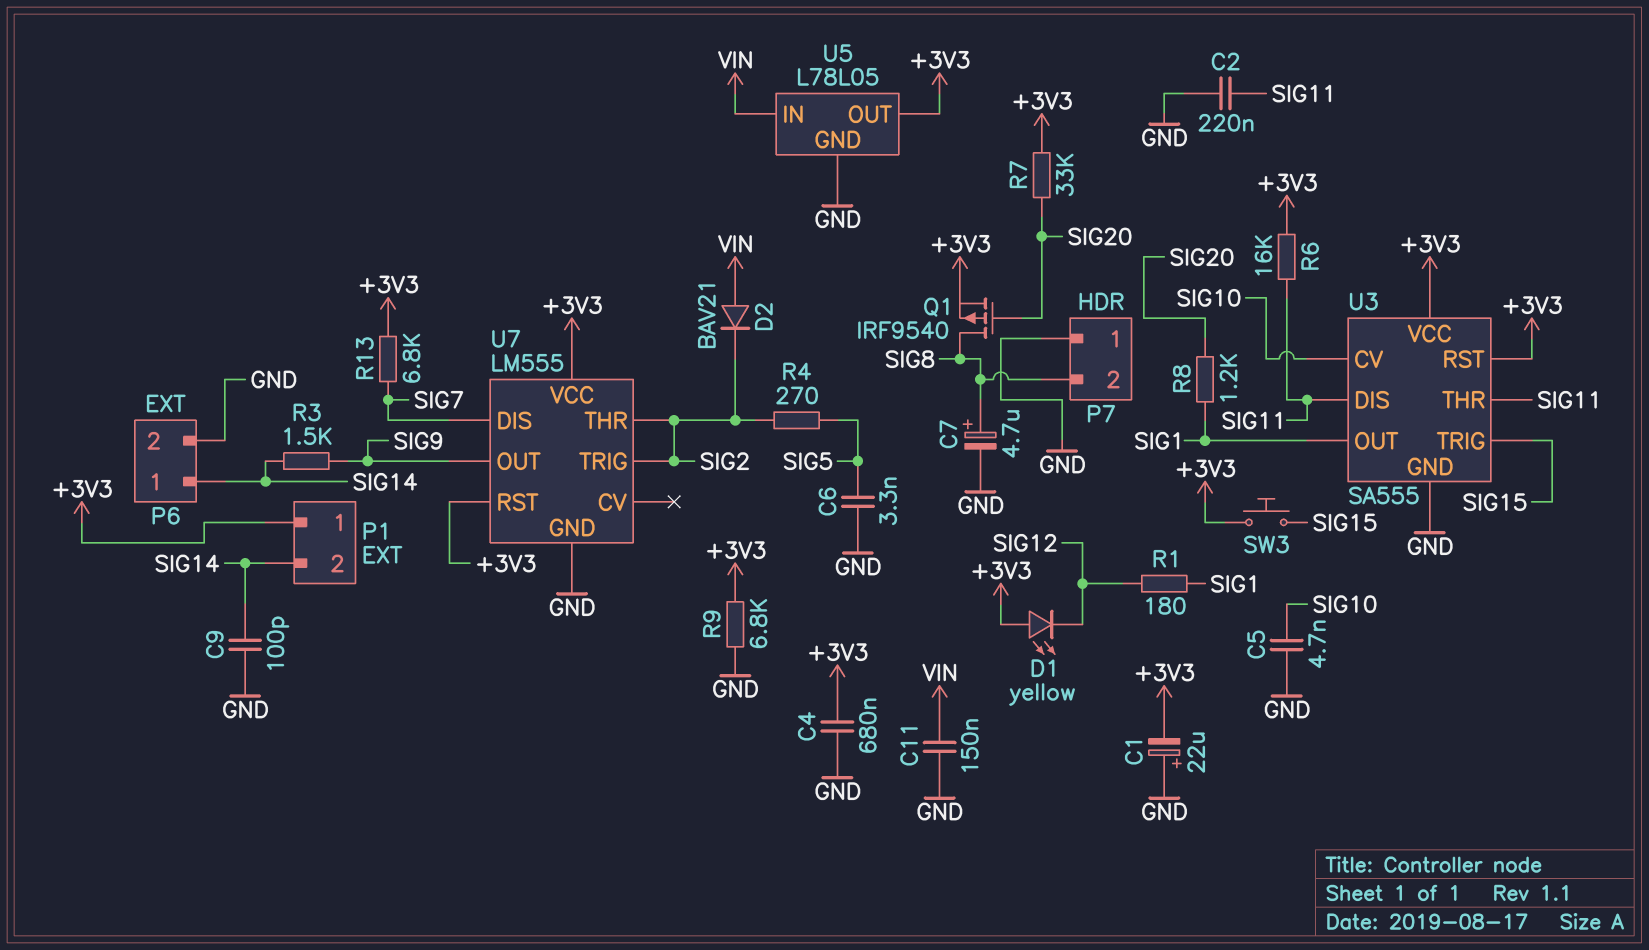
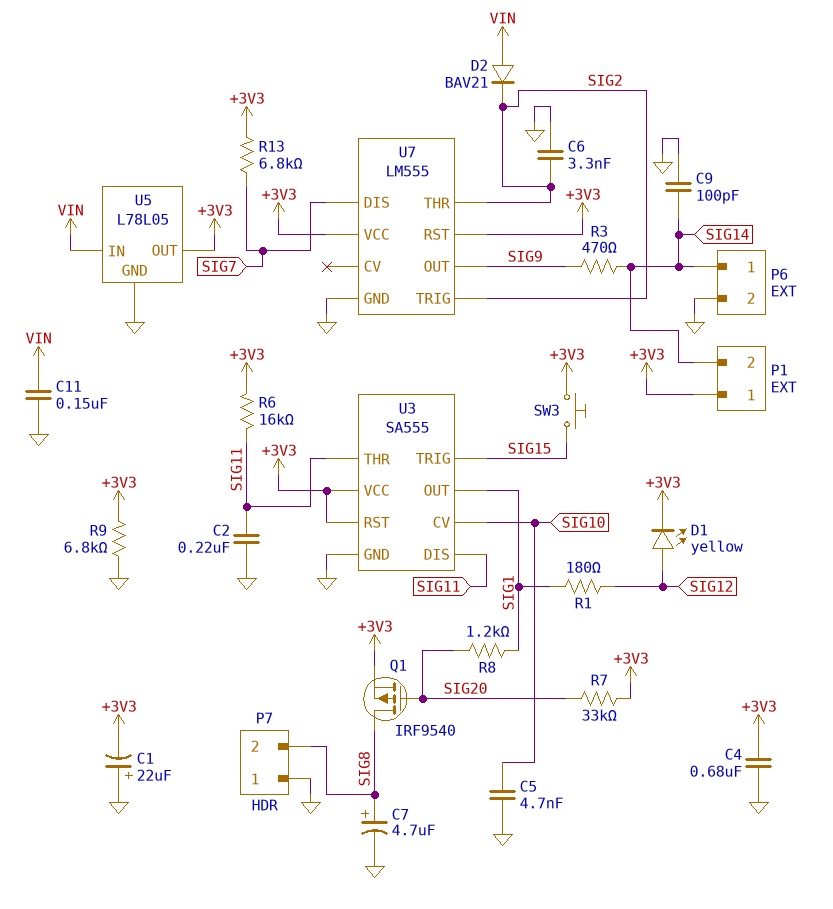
C6: 3.3nF (GND, SIG5) -> 3.3nF (GND, SIG2)
D1: LED yellow (A +3V3, K SIG12) -> LED yellow (A SIG12, K +3V3)
R3: 1.5k (SIG9, SIG14) -> 470 (SIG9, SIG14)
R4: 270 (SIG2, SIG5) -> none

